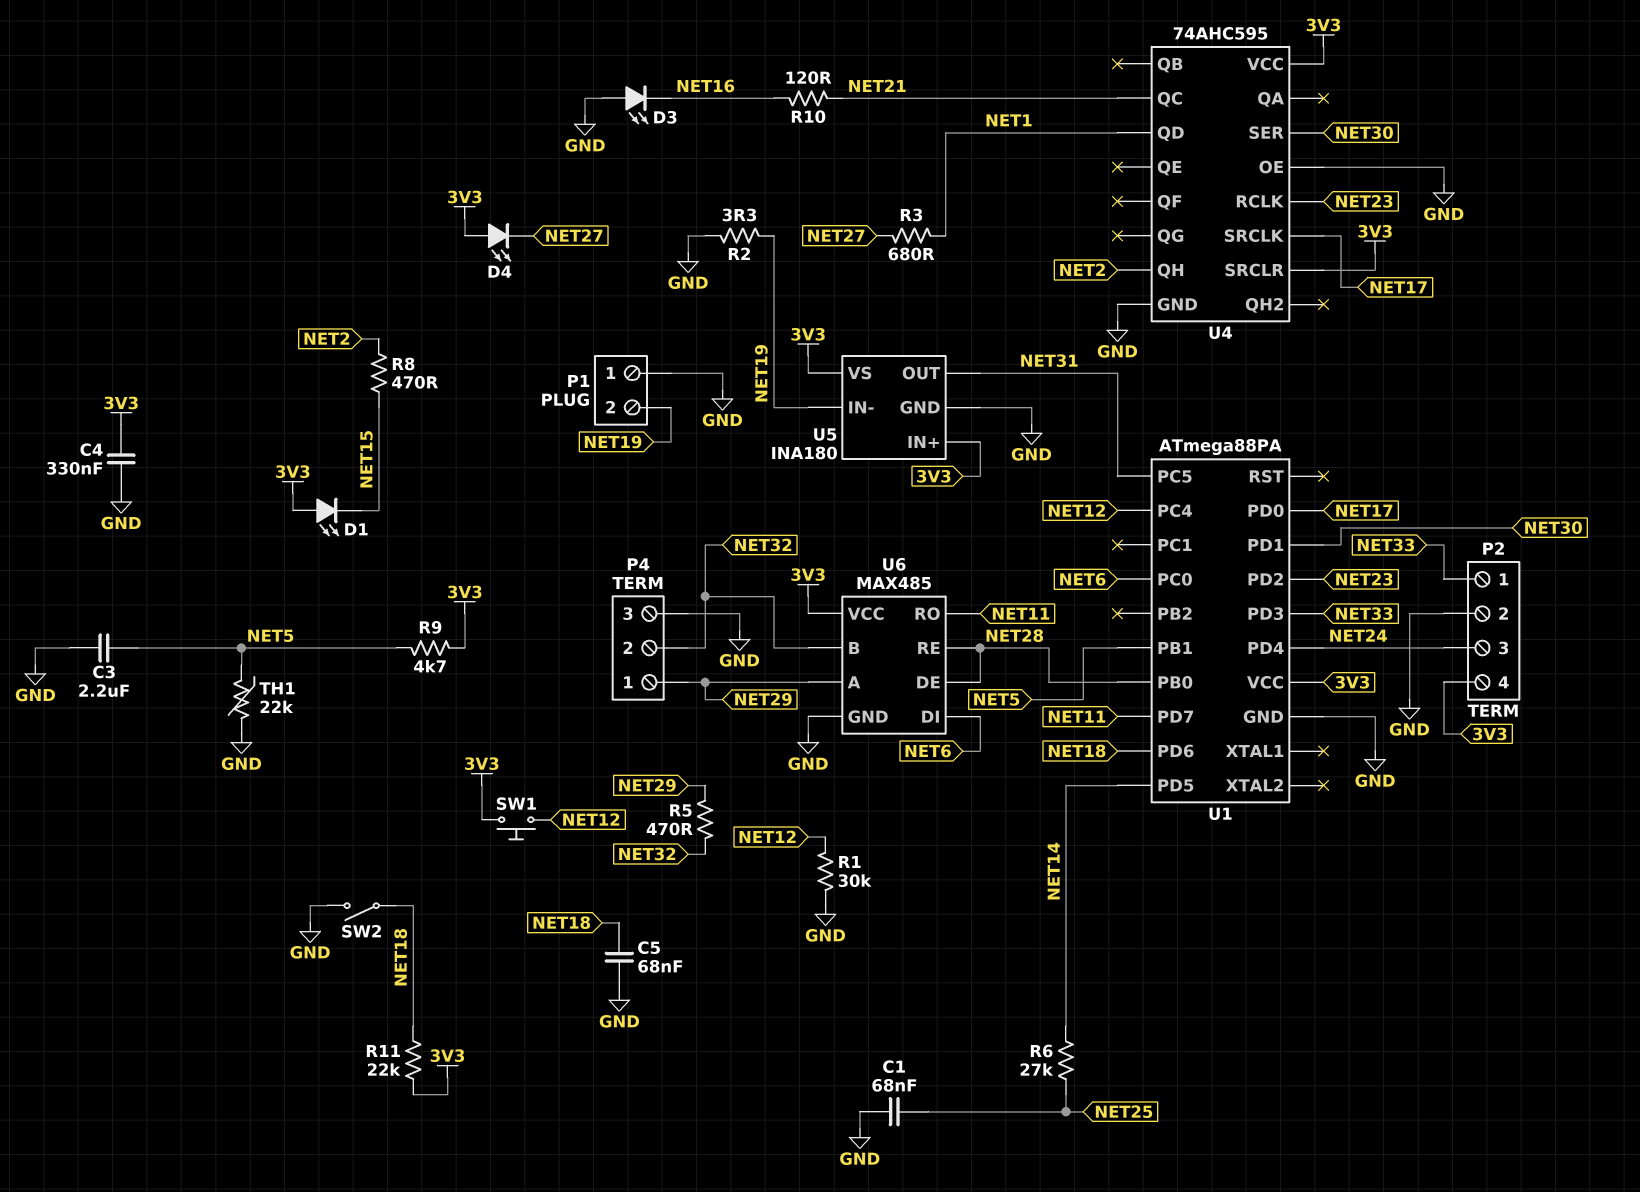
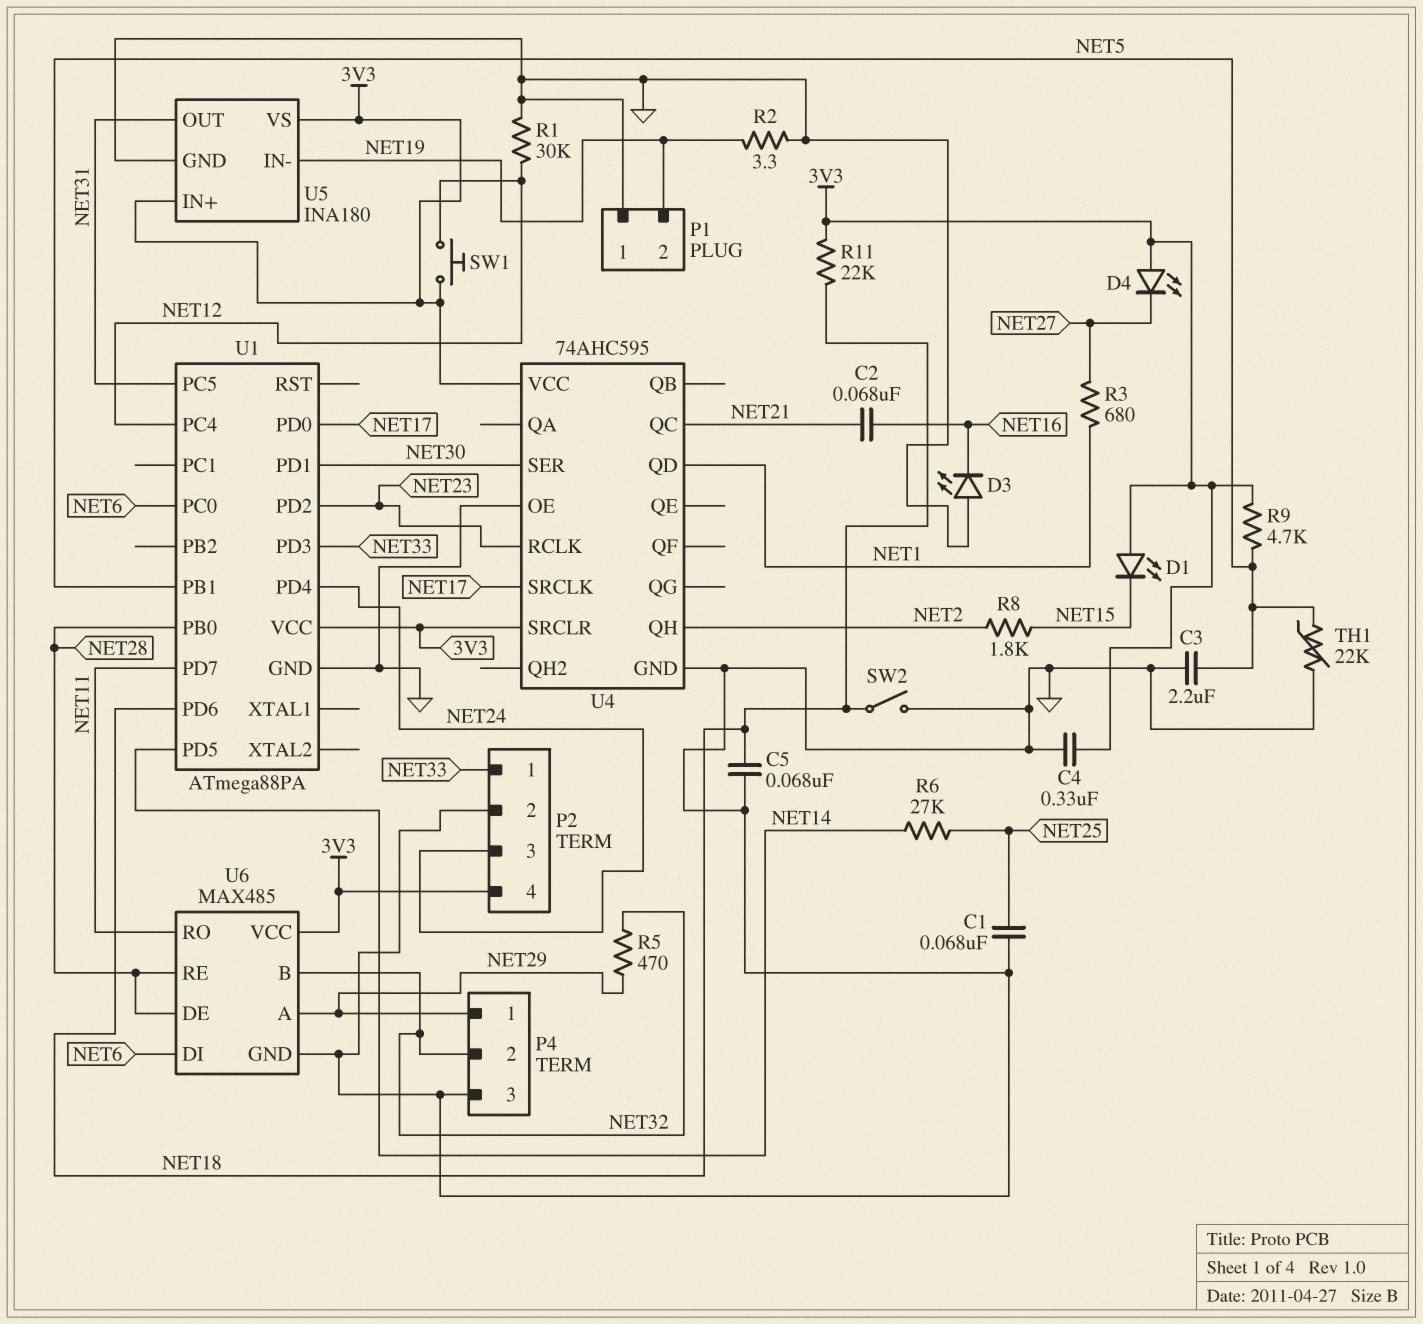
C2: none -> 68nF (NET16, NET21)
R8: 470 (NET2, NET15) -> 1.8k (NET2, NET15)
R10: 120 (NET16, NET21) -> none

